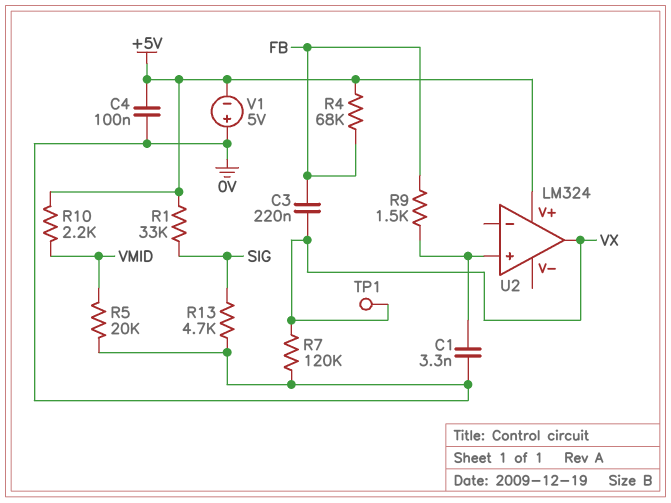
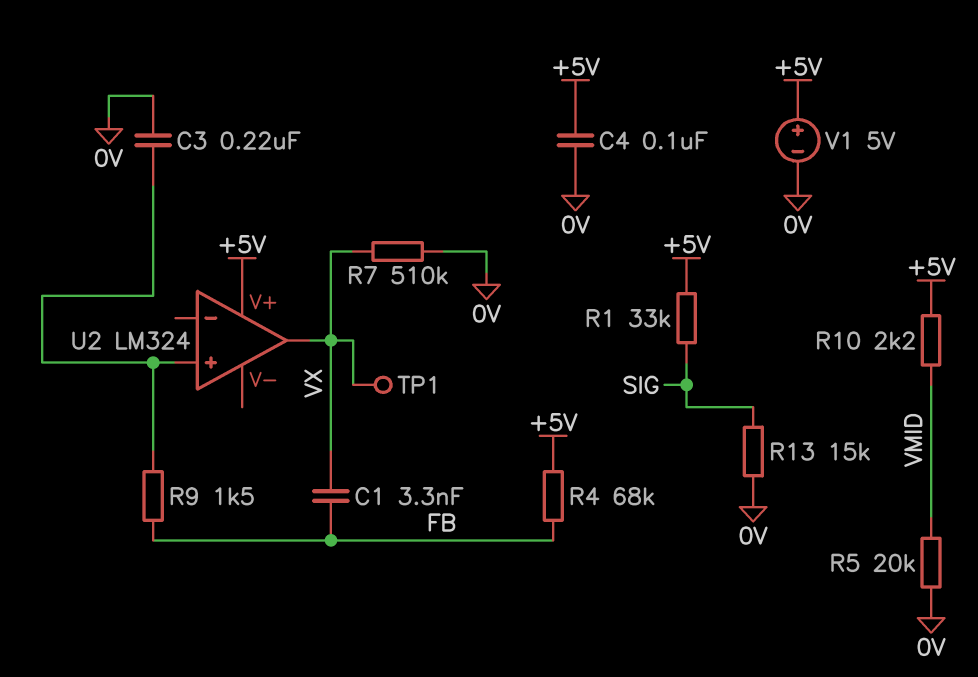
C1: 3.3nF (0V, U2/in+) -> 3.3nF (FB, VX)
C3: 220nF (FB, VX) -> 220nF (0V, U2/in+)
R7: 120k (0V, VX) -> 510k (0V, VX)
R13: 4.7k (0V, SIG) -> 15k (0V, SIG)
V1: 5V (plus 0V, minus +5V) -> 5V (plus +5V, minus 0V)

